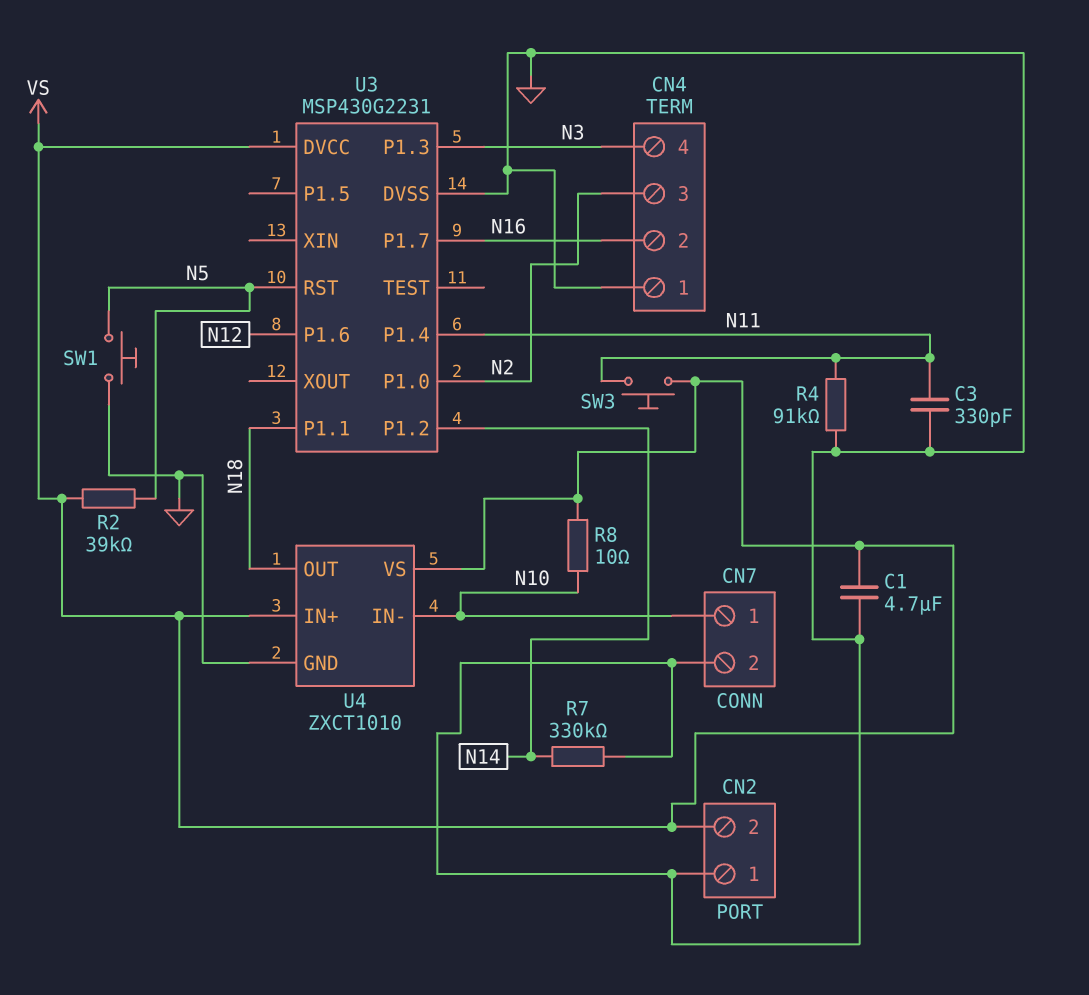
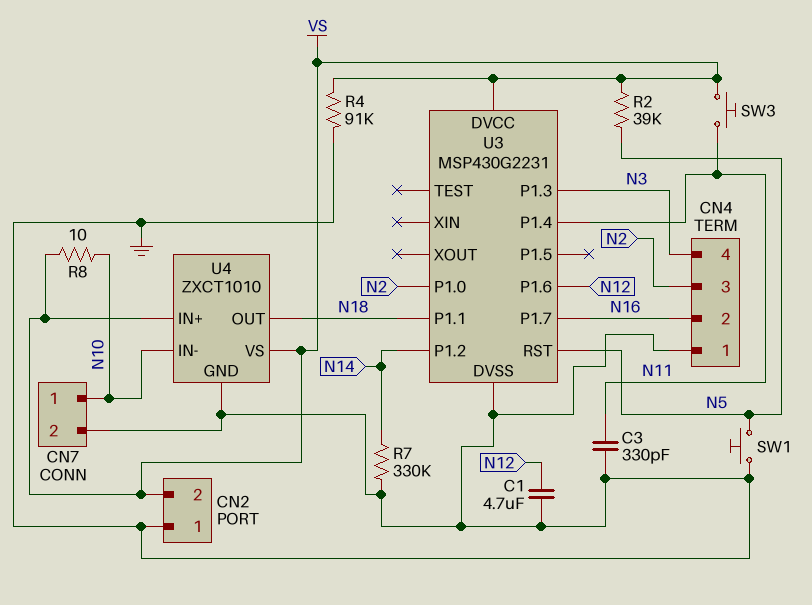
C1: 4.7uF (GND, VS) -> 4.7uF (GND, N12)
R4: 91k (GND, N11) -> 91k (GND, VS)

